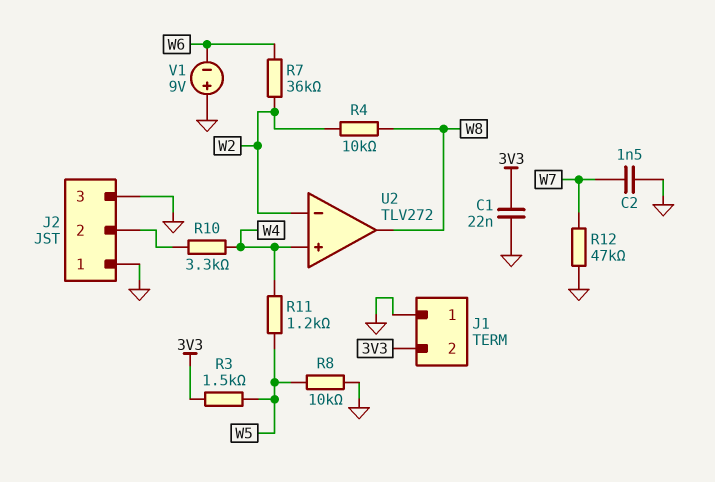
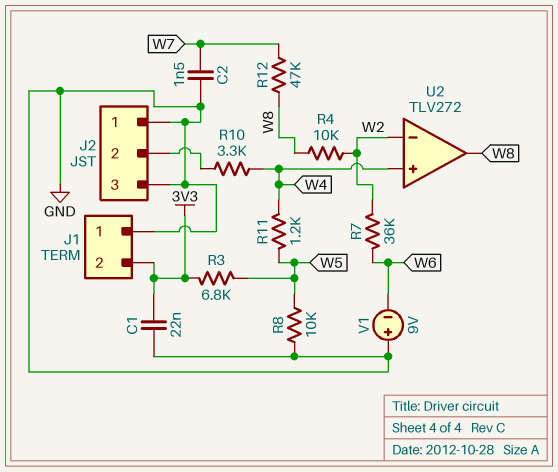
R3: 1.5k (3V3, W5) -> 6.8k (3V3, W5)
R12: 47k (GND, W7) -> 47k (W7, W8)

